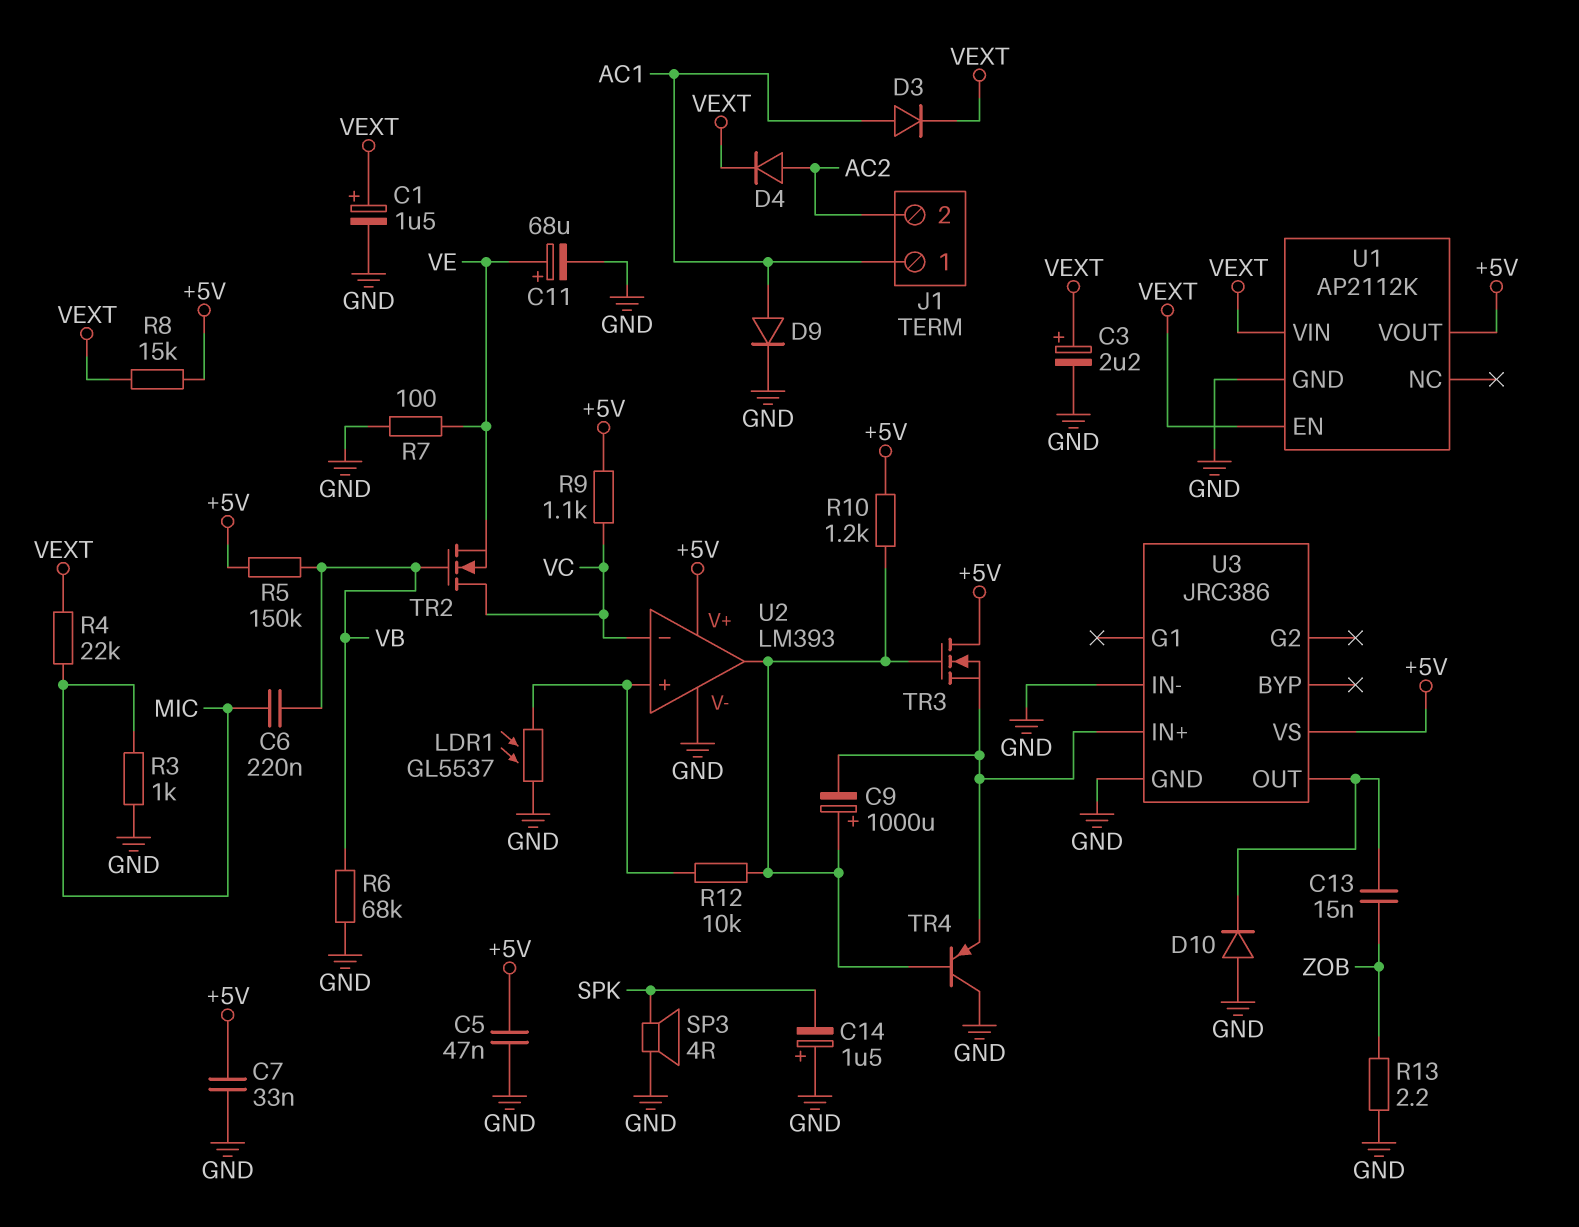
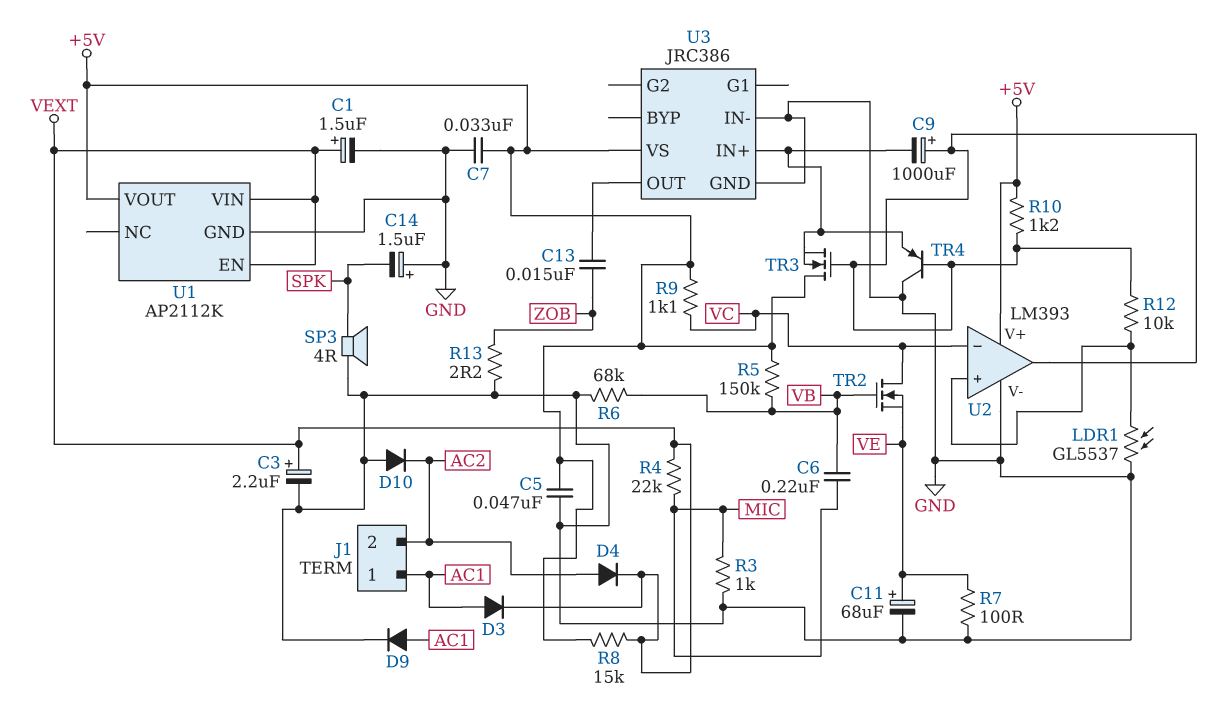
D10: diode (A GND, K U3/OUT) -> diode (A GND, K AC2)

